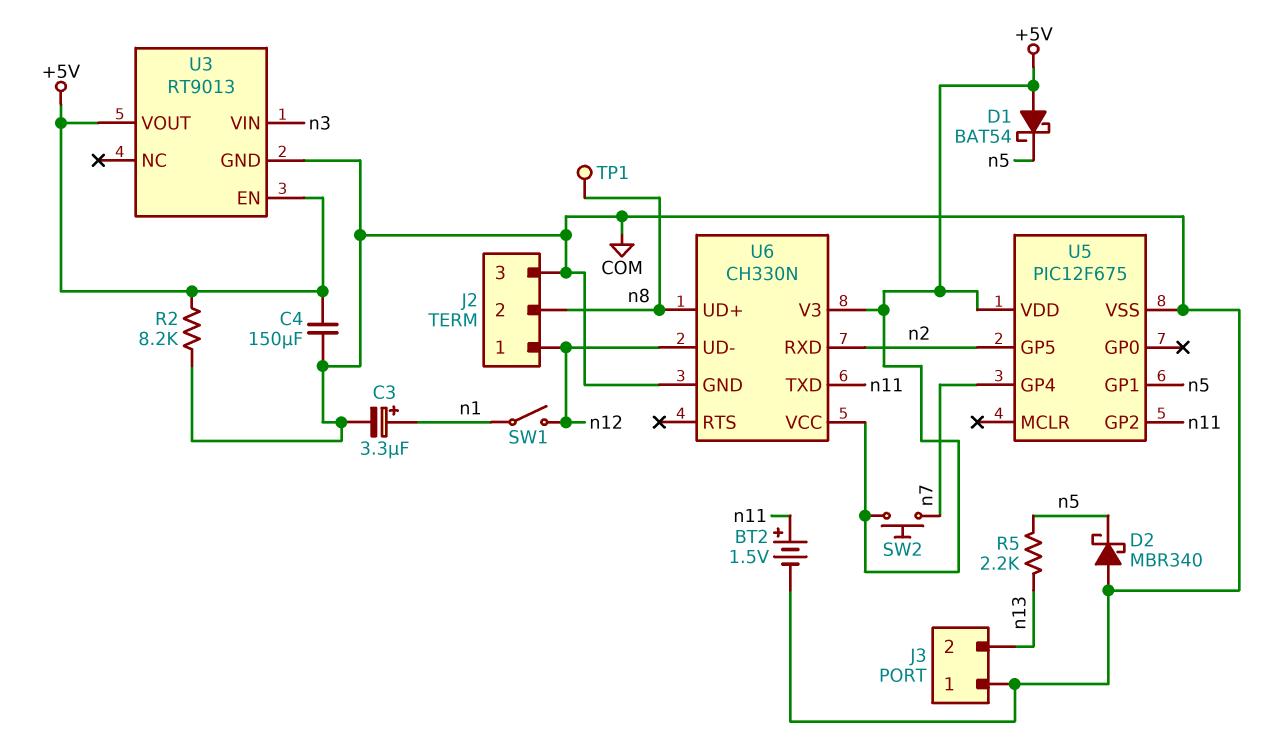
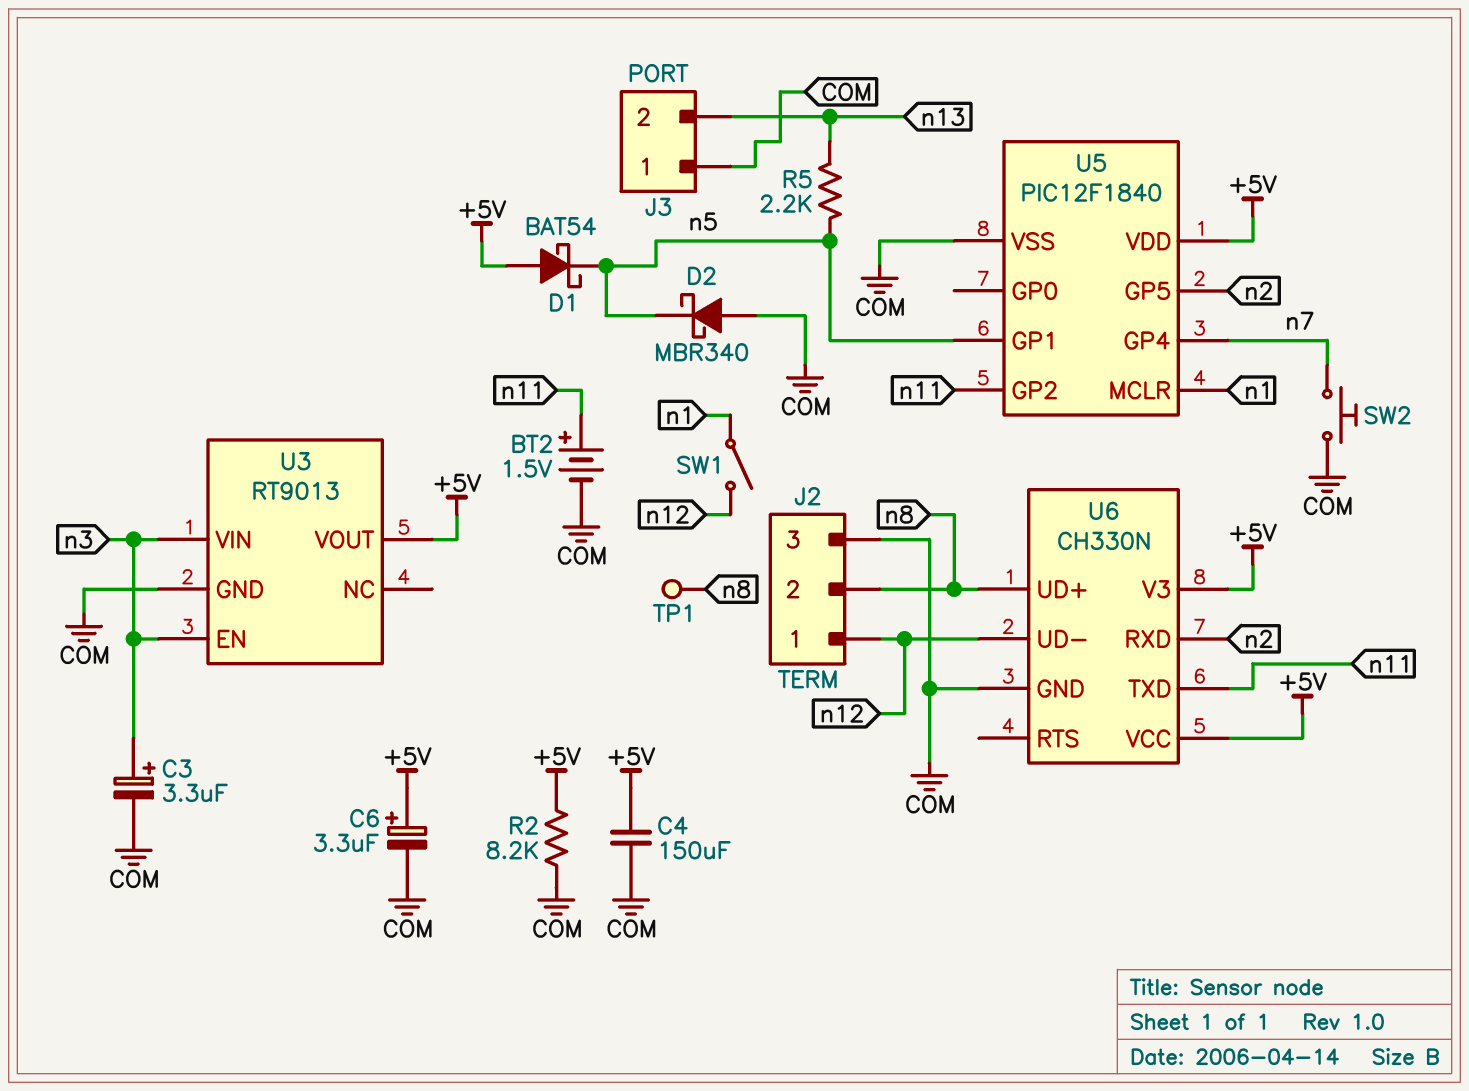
C3: 3.3uF (plus n1, minus COM) -> 3.3uF (plus n3, minus COM)
C6: none -> 3.3uF (plus +5V, minus COM)
SW2: button (+5V, n7) -> button (COM, n7)
U3 pin EN: +5V -> n3
U5: PIC12F675 -> PIC12F1840
U5 pin MCLR: none -> n1

